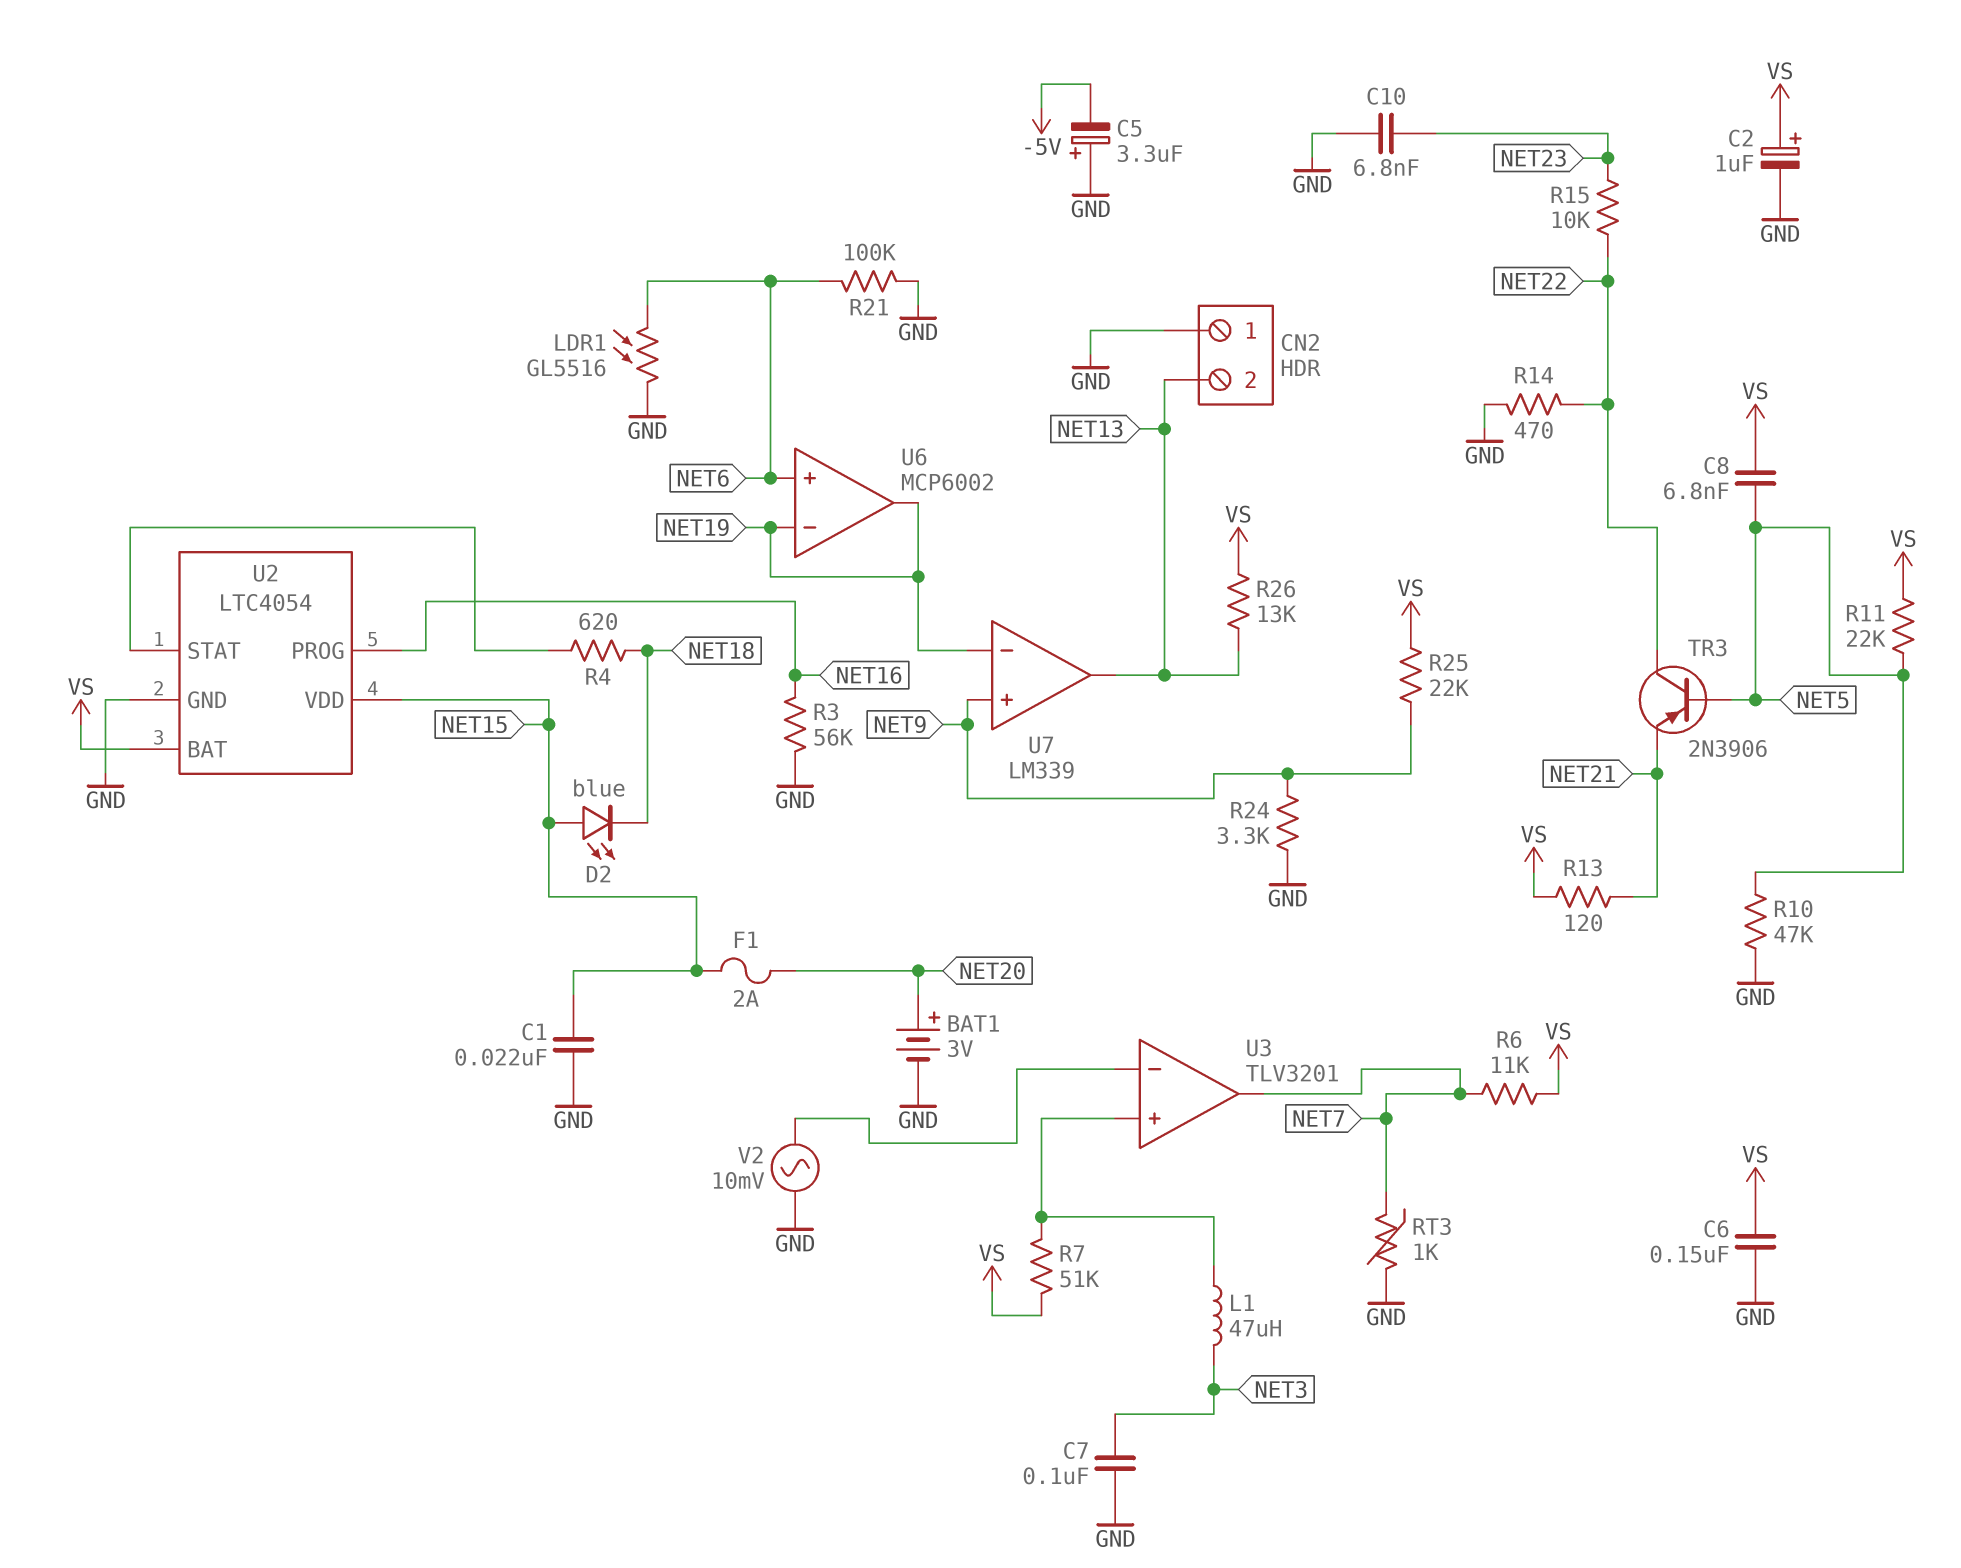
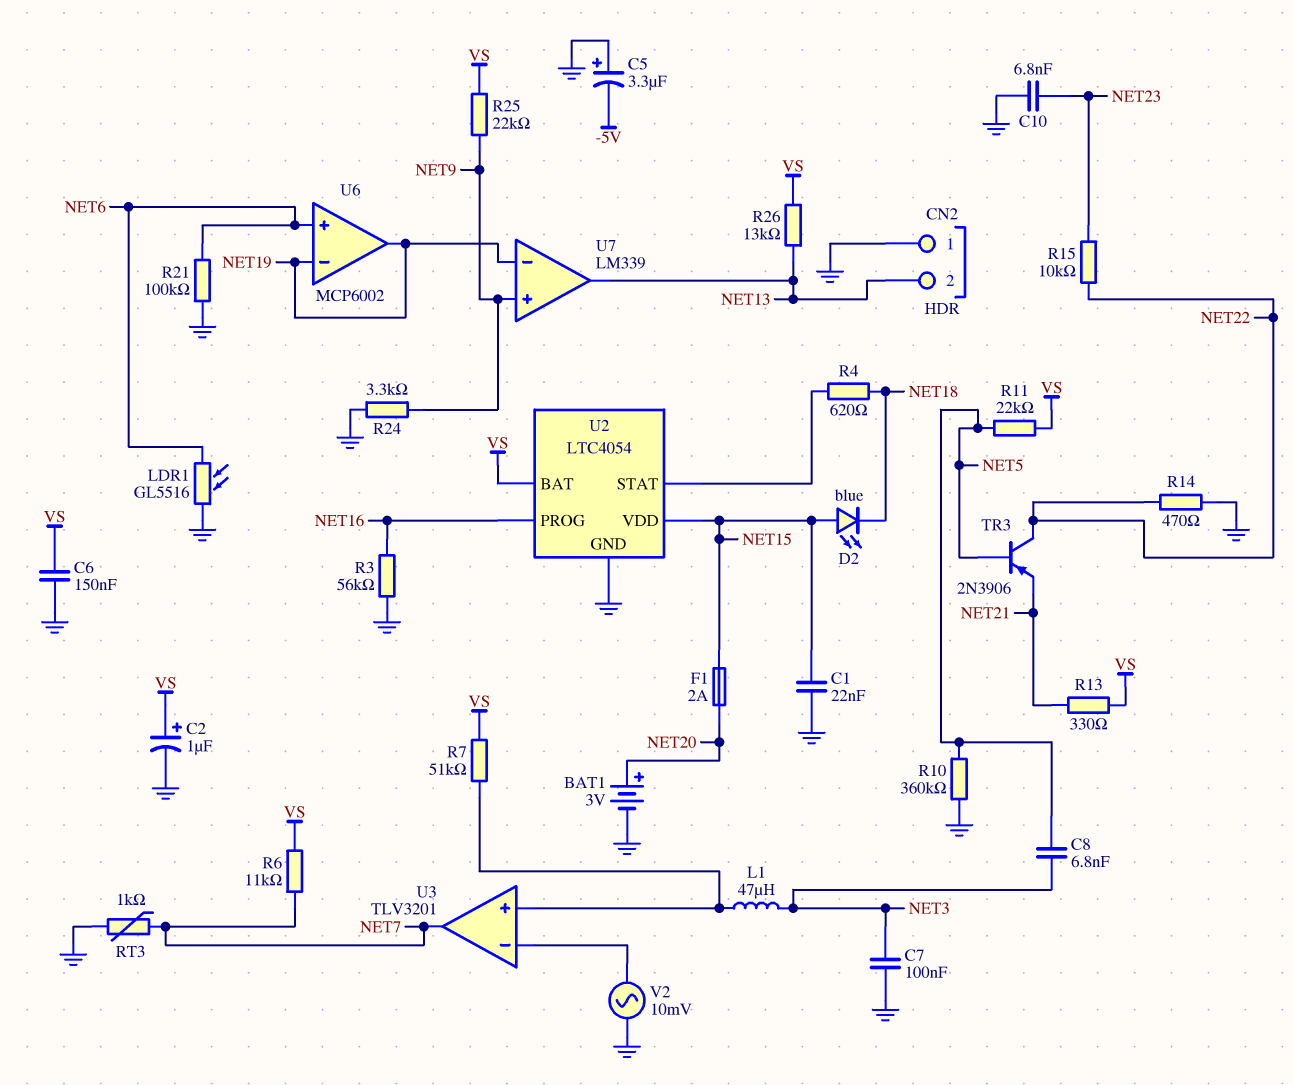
C8: 6.8nF (NET5, VS) -> 6.8nF (NET3, NET5)
R10: 47k (GND, NET5) -> 360k (GND, NET5)
R13: 120 (NET21, VS) -> 330 (NET21, VS)

